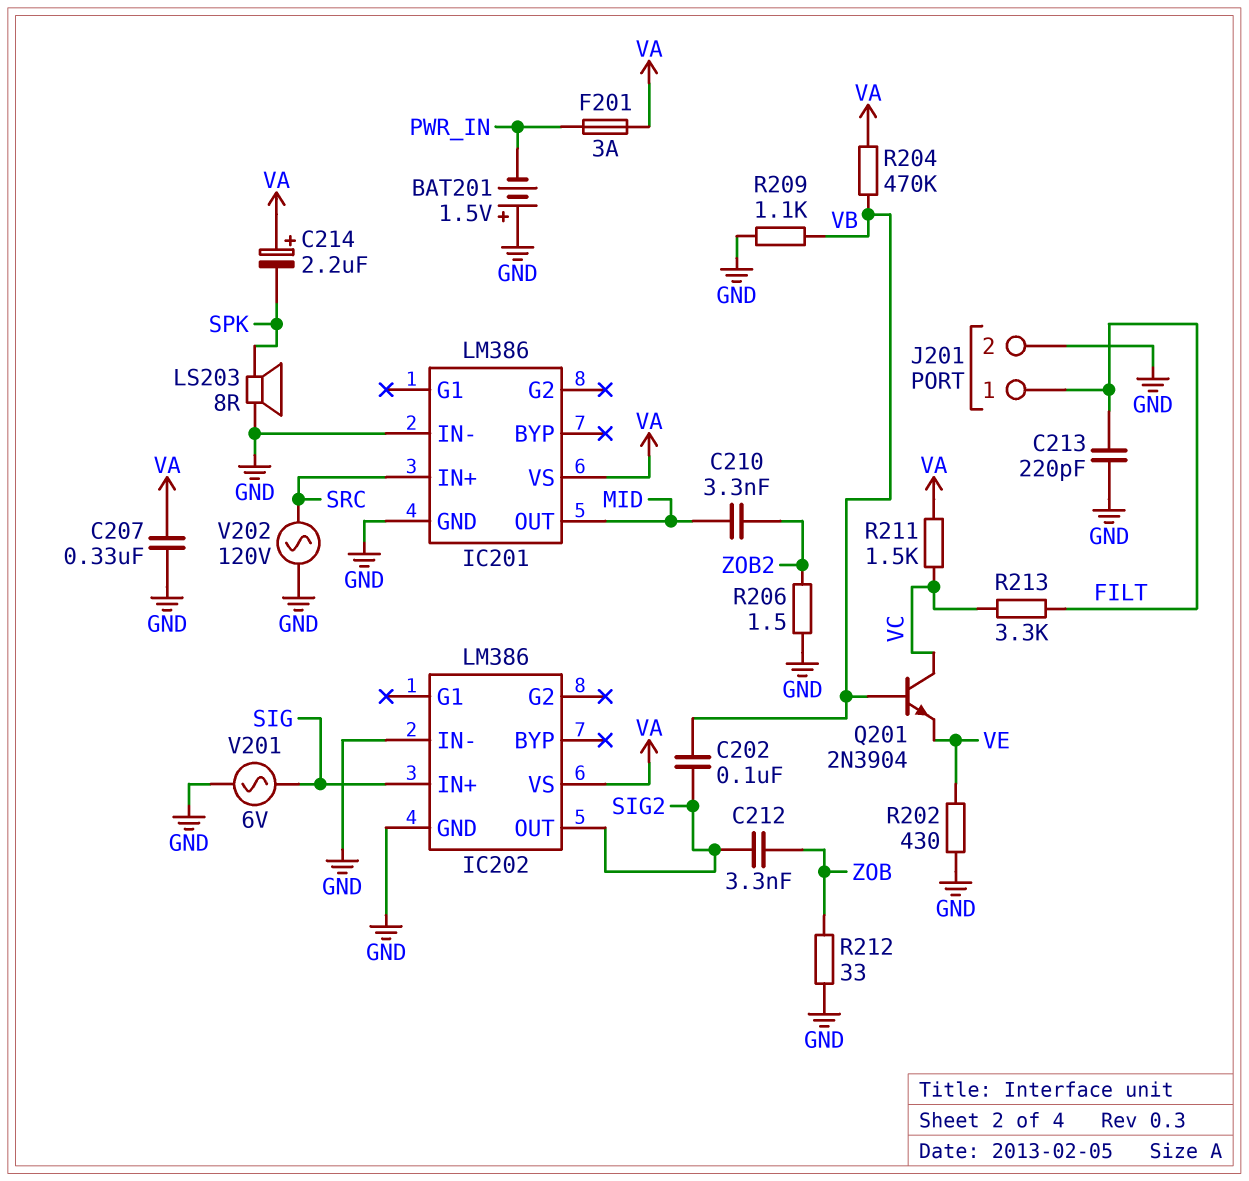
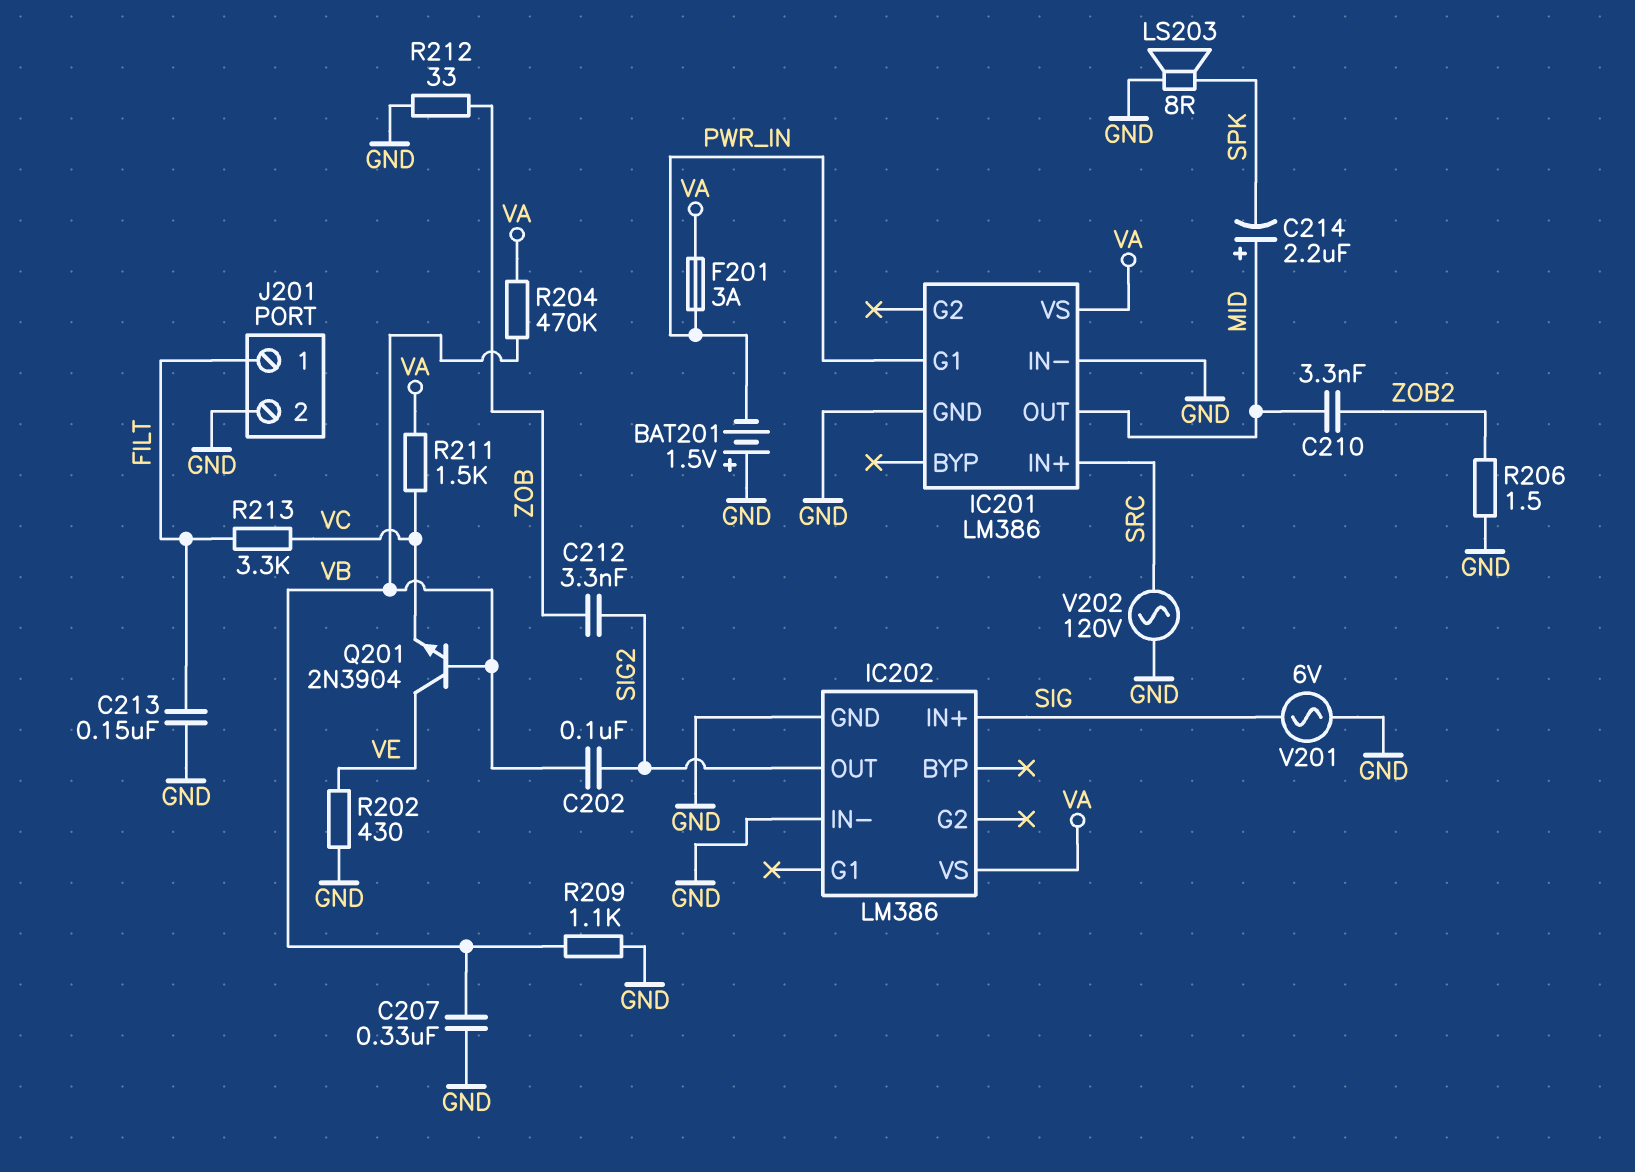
C207: 330nF (GND, VA) -> 330nF (GND, VB)
C213: 220pF (FILT, GND) -> 150nF (FILT, GND)
C214: 2.2uF (plus VA, minus SPK) -> 2.2uF (plus MID, minus SPK)
IC201 pin G1: none -> PWR_IN
Q201: NPN 2N3904 (B VB, C VC, E VE) -> NPN 2N3904 (B VB, C VE, E VC)

